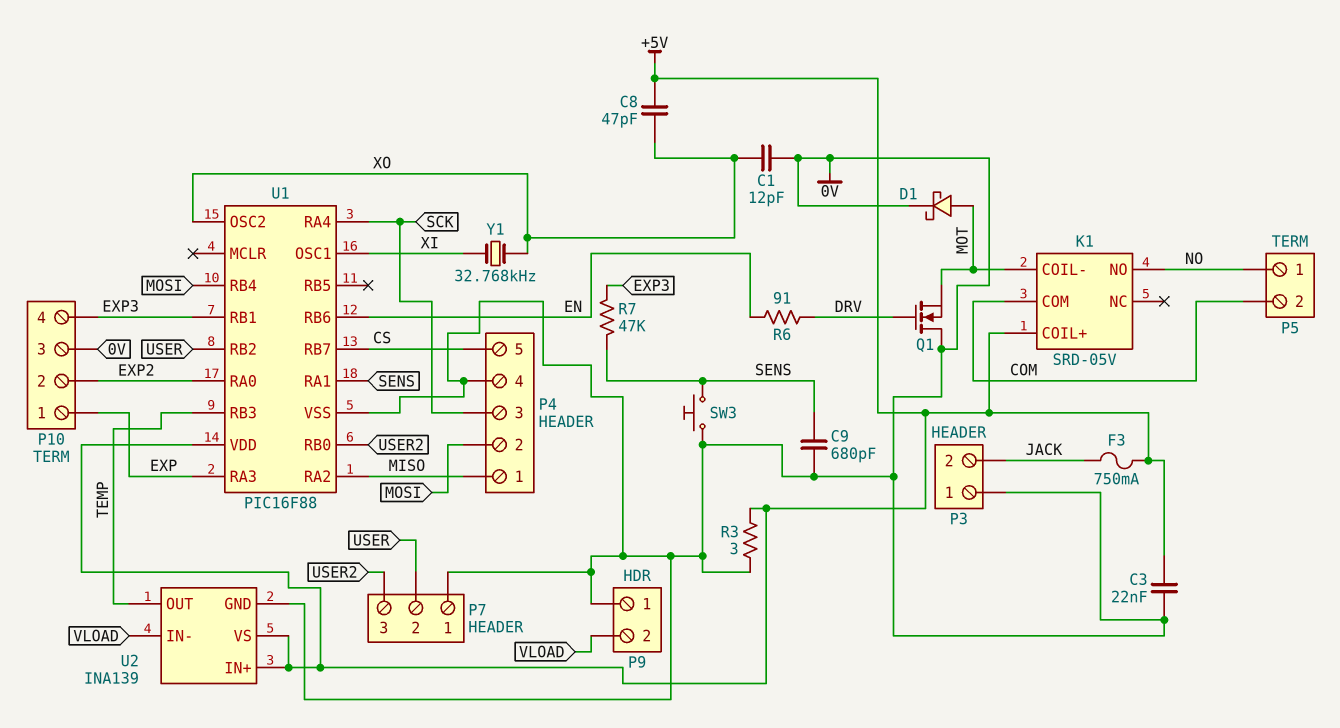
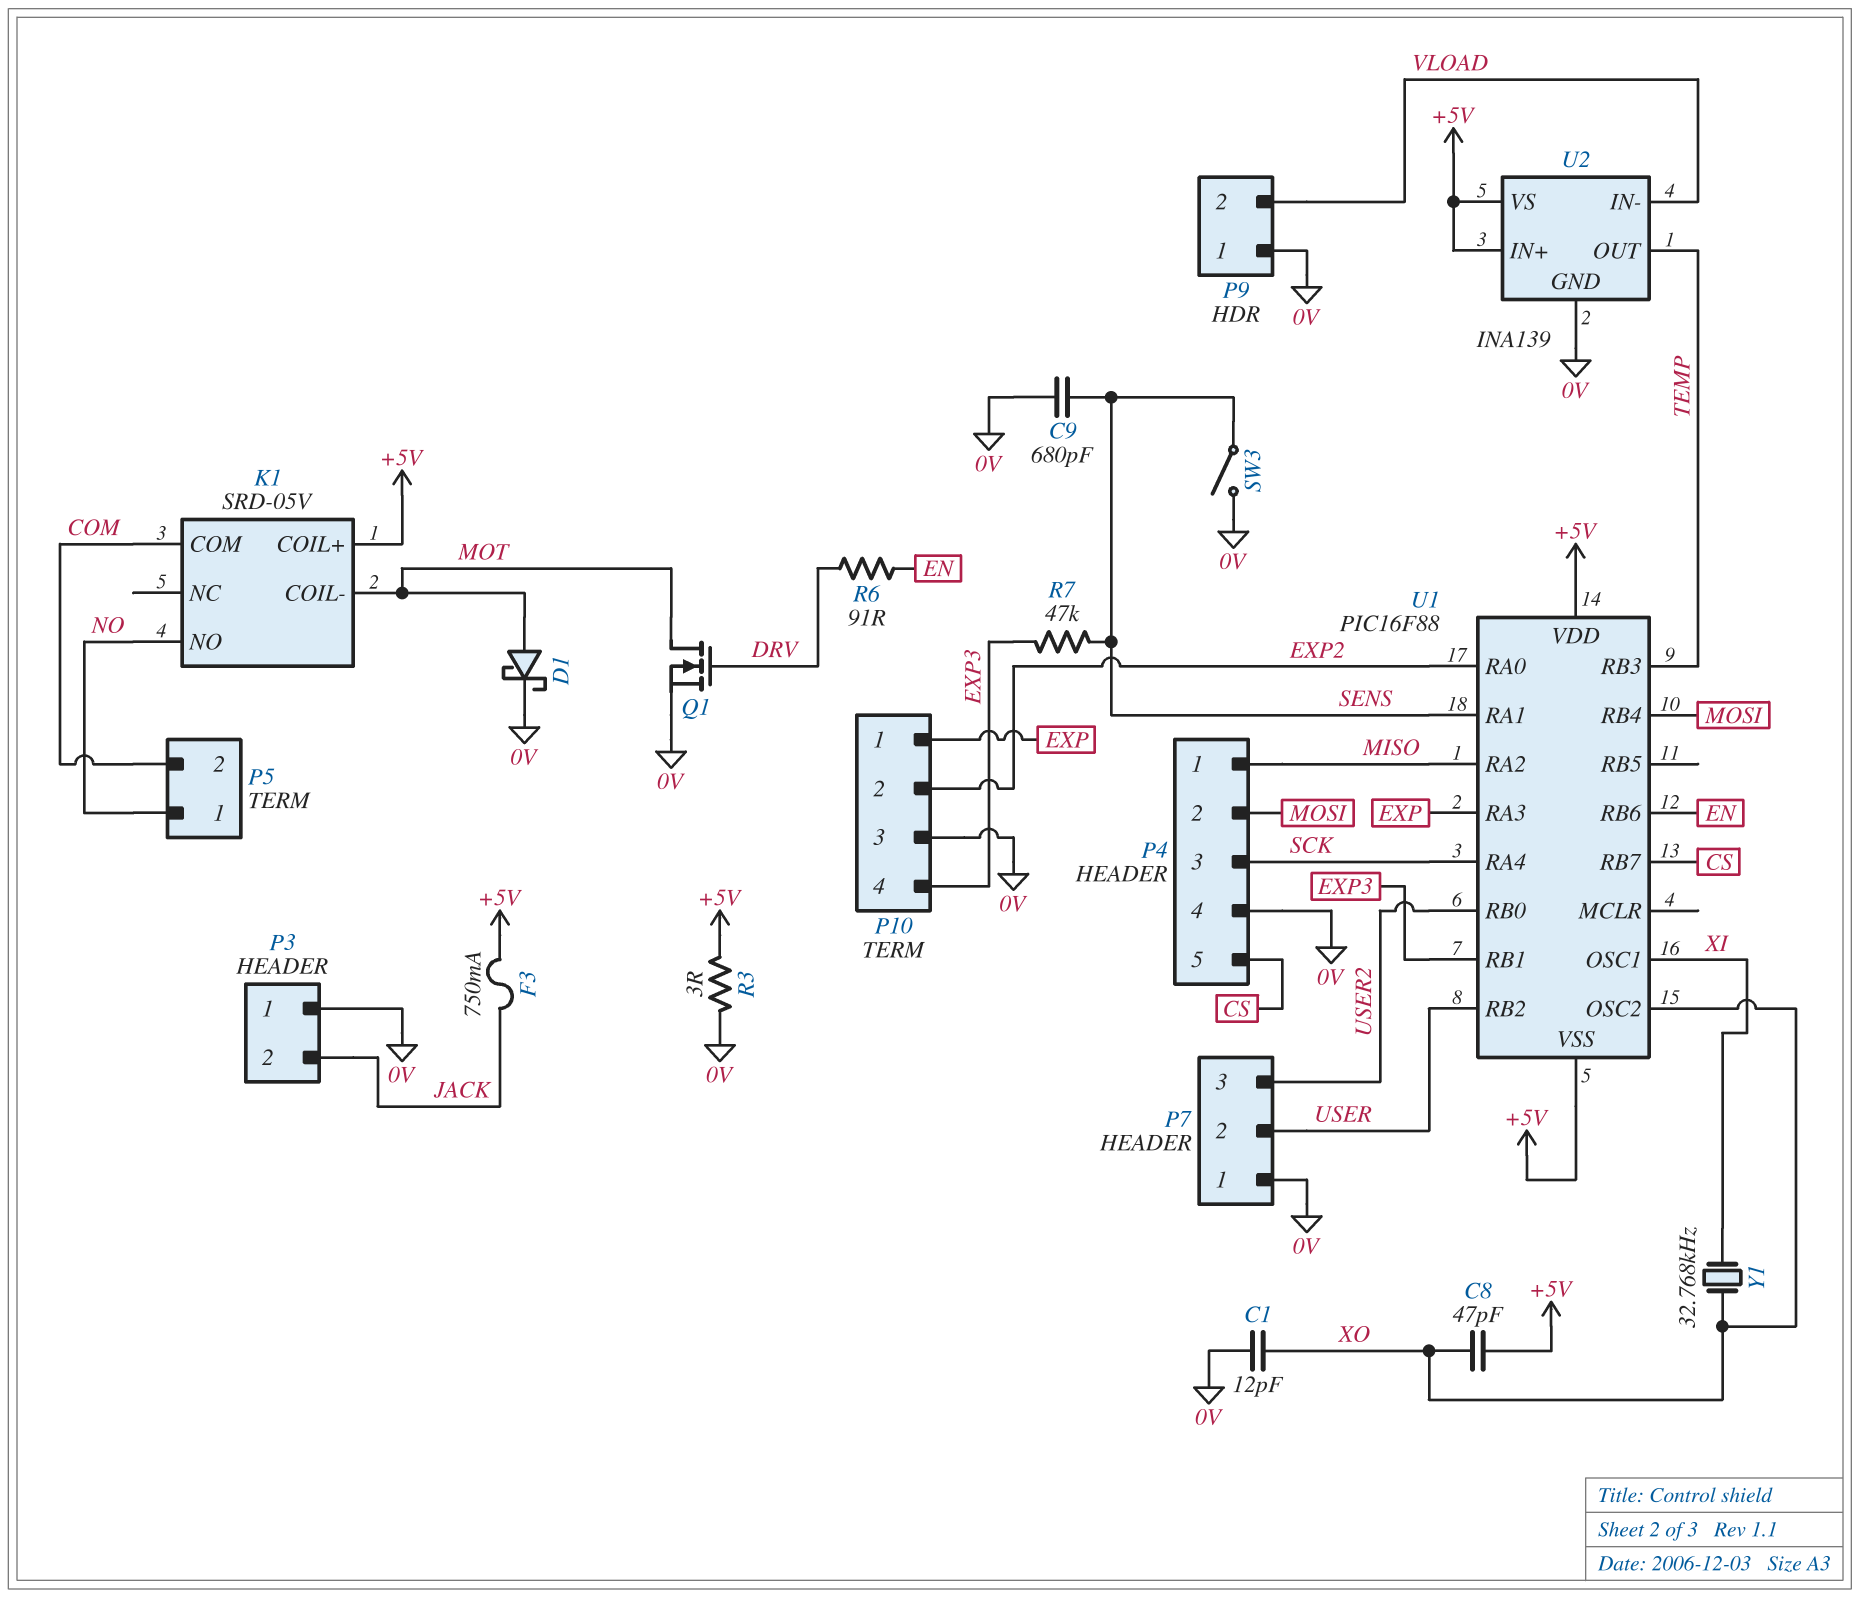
C3: 22nF (+5V, 0V) -> none
Q1: NMOS (G DRV, D 0V, S MOT) -> NMOS (G DRV, D MOT, S 0V)
SW3: button (0V, SENS) -> switch (0V, SENS)
U1 pin VSS: 0V -> +5V

